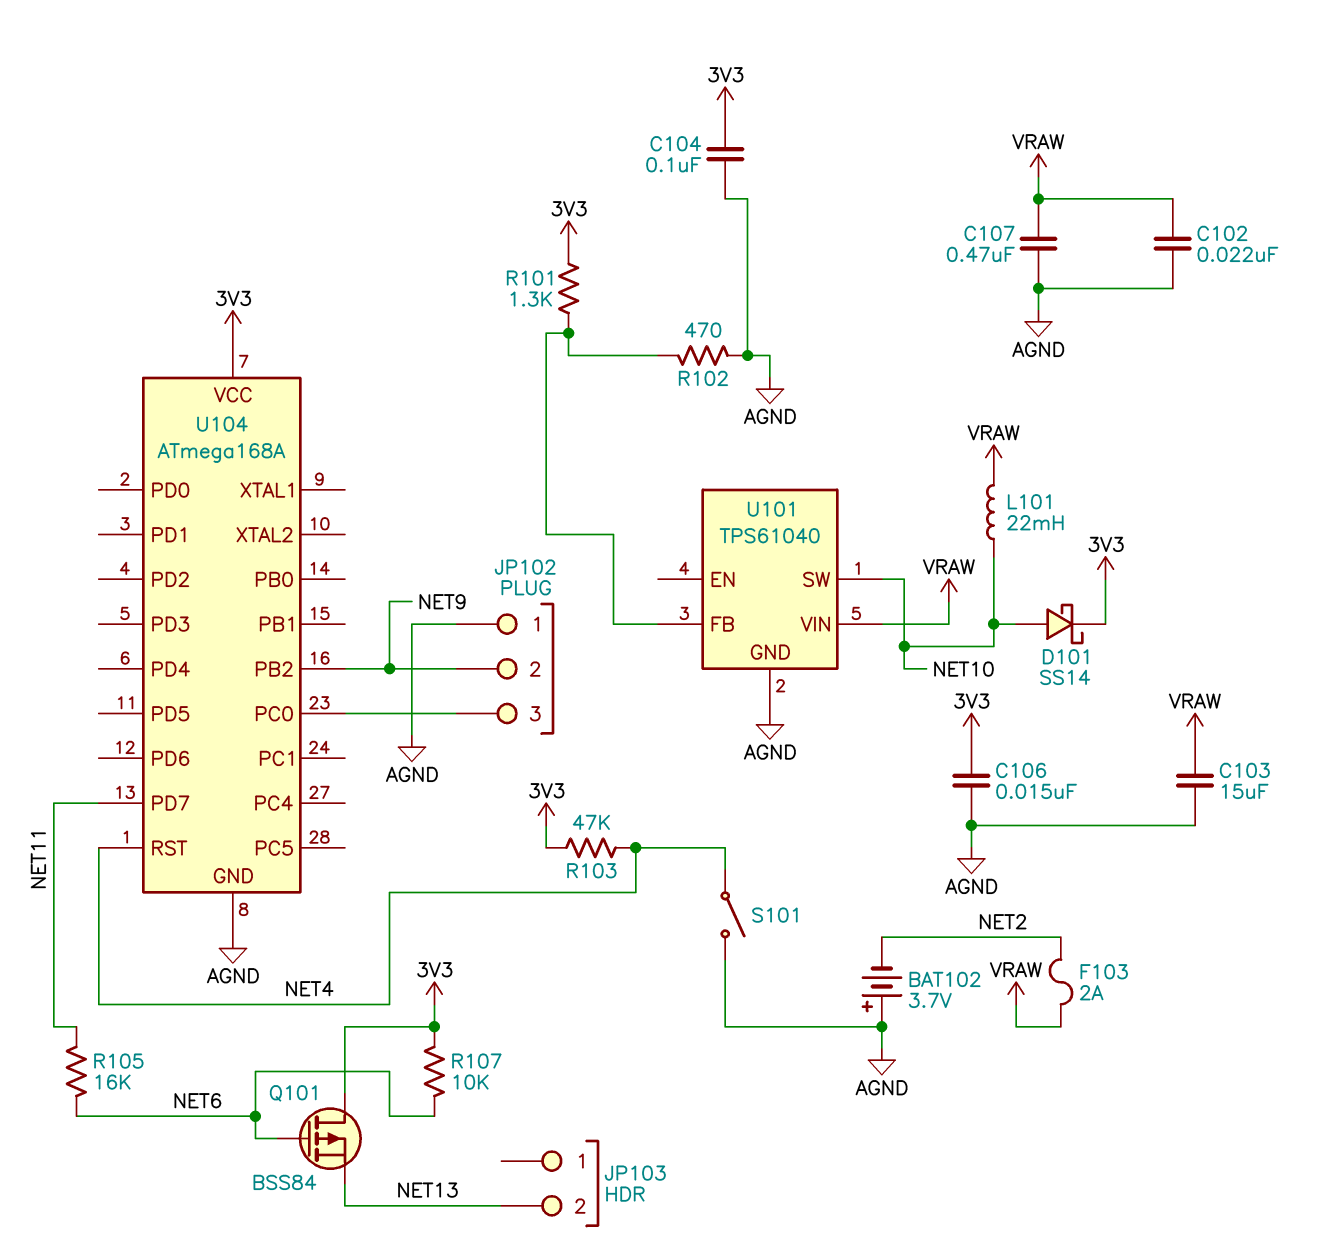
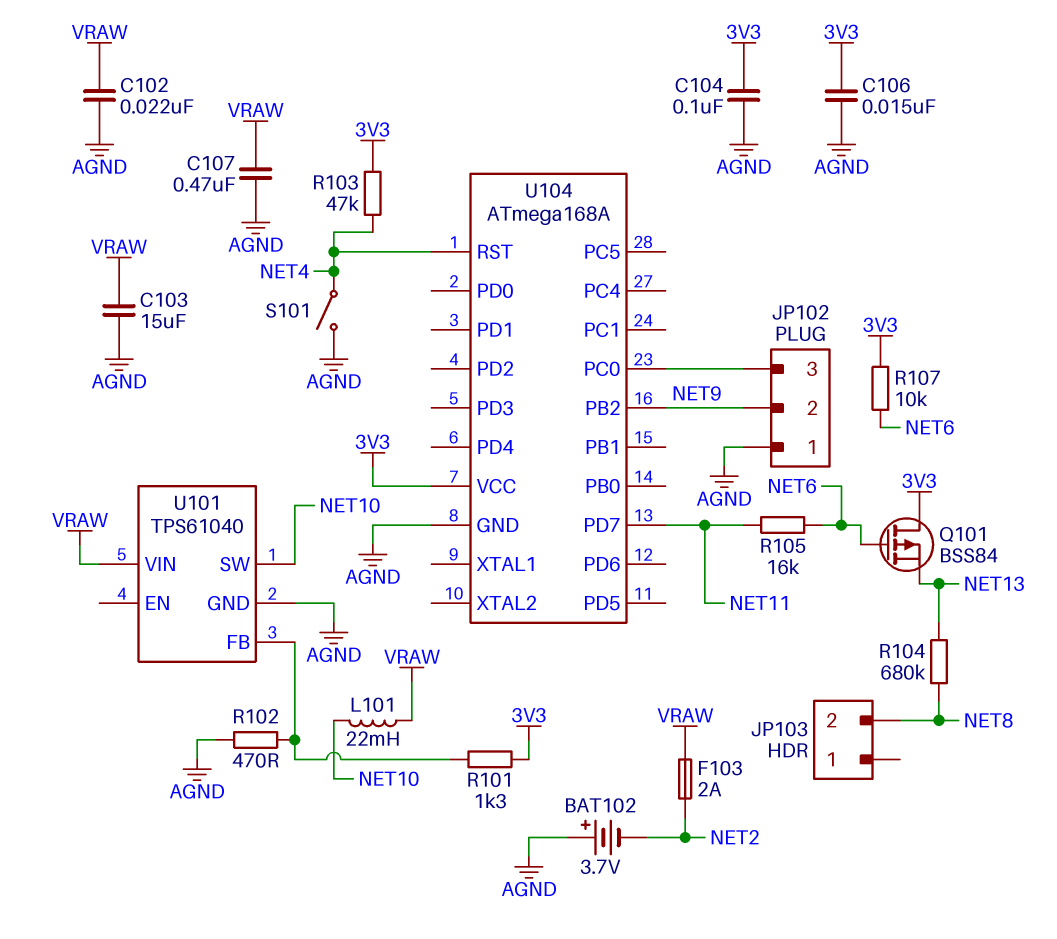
D101: schottky SS14 (A NET10, K 3V3) -> none
JP103 pin 2: NET13 -> NET8
R104: none -> 680k (NET8, NET13)

